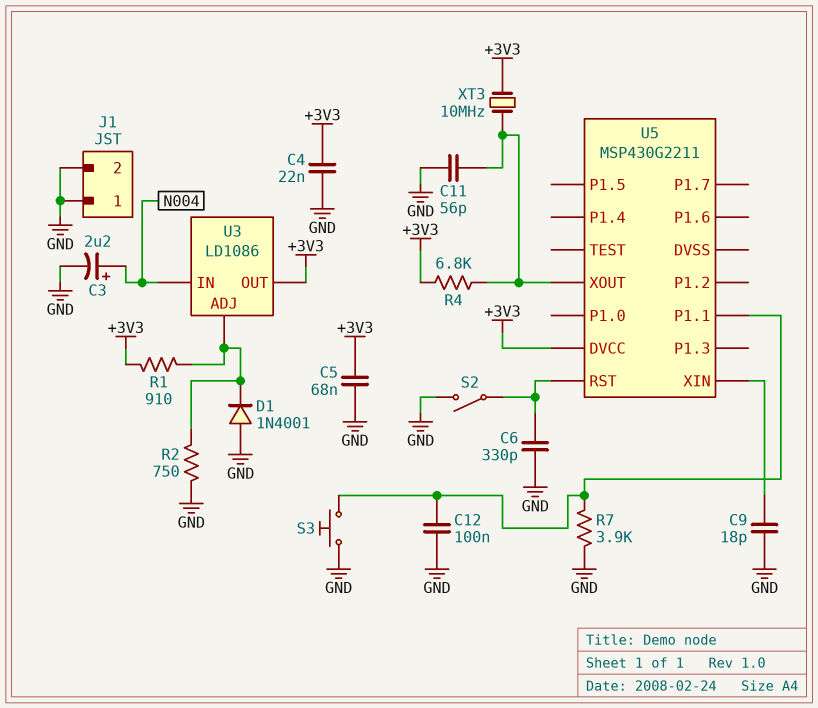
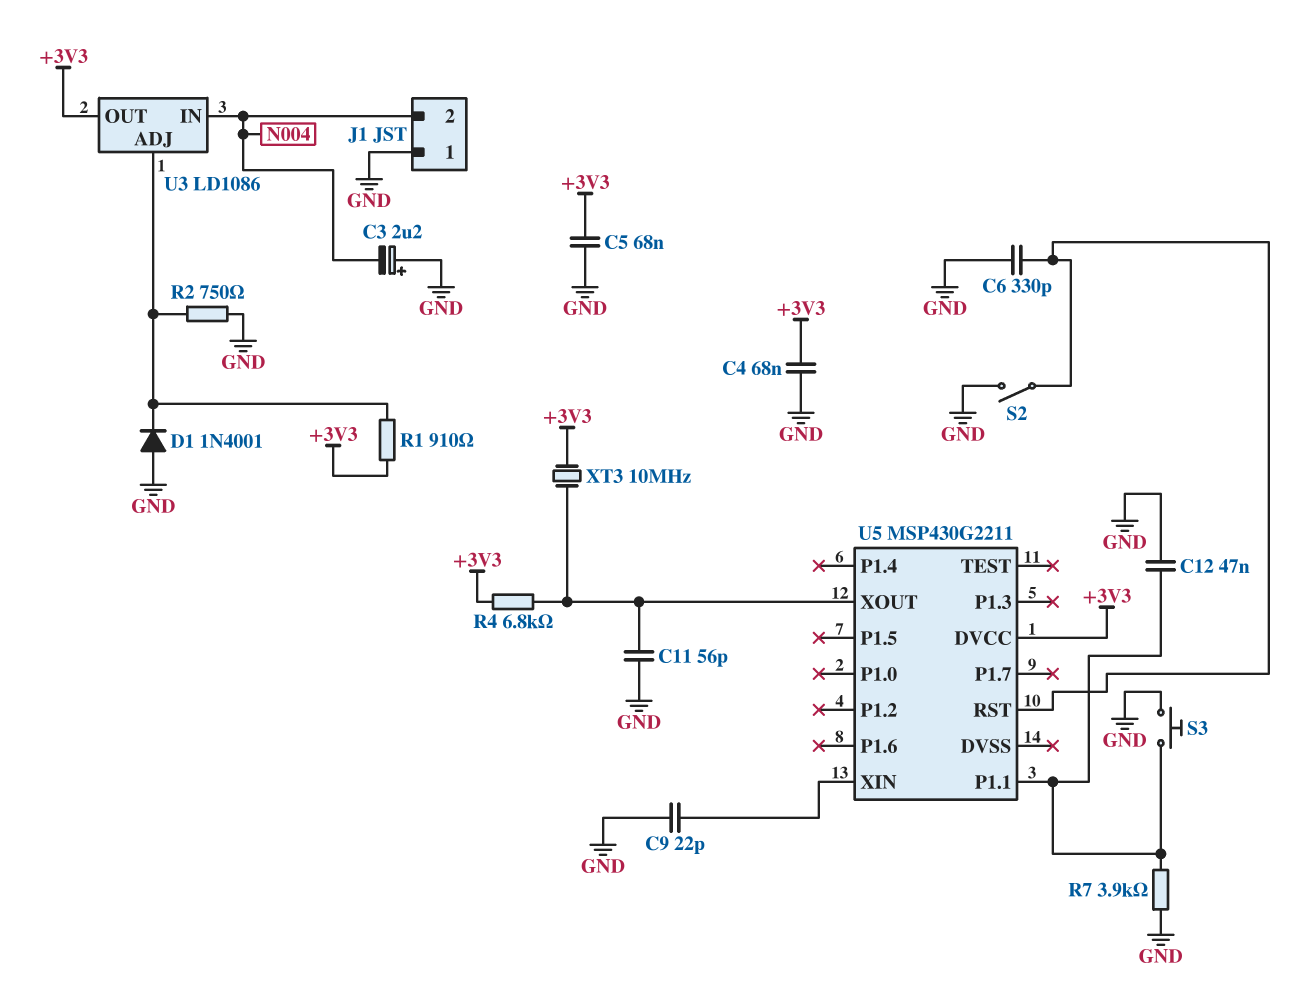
C3: 2.2uF (plus N004, minus GND) -> 2.2uF (plus GND, minus N004)
C4: 22nF (+3V3, GND) -> 68nF (+3V3, GND)
C9: 18pF (GND, U5/XIN) -> 22pF (GND, U5/XIN)
C12: 100nF (GND, U5/P1.1) -> 47nF (GND, U5/P1.1)
J1 pin 2: GND -> N004

